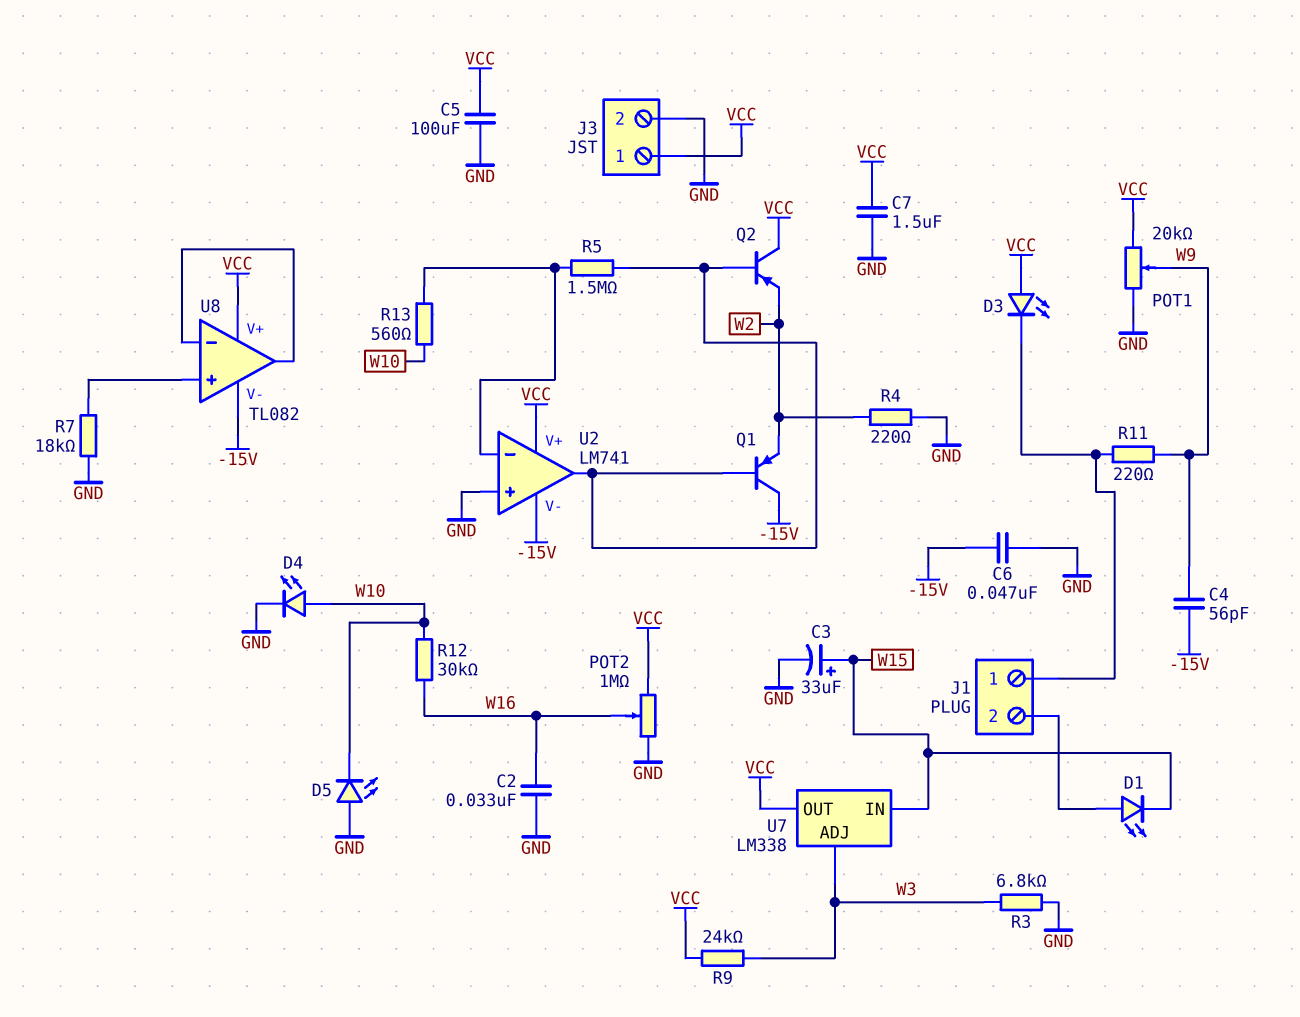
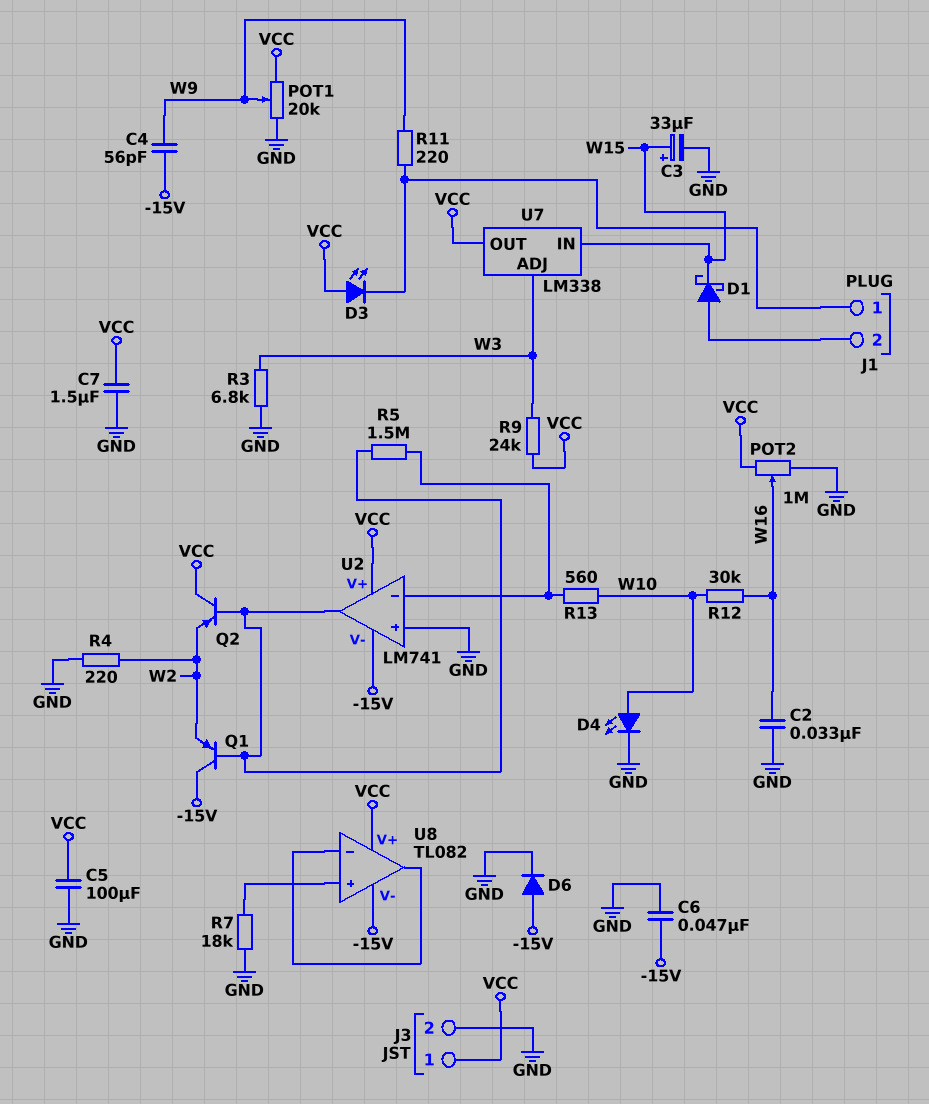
D1: LED (A J1/2, K W15) -> schottky (A J1/2, K W15)
D5: LED (A GND, K W10) -> none
D6: none -> diode (A -15V, K GND)

